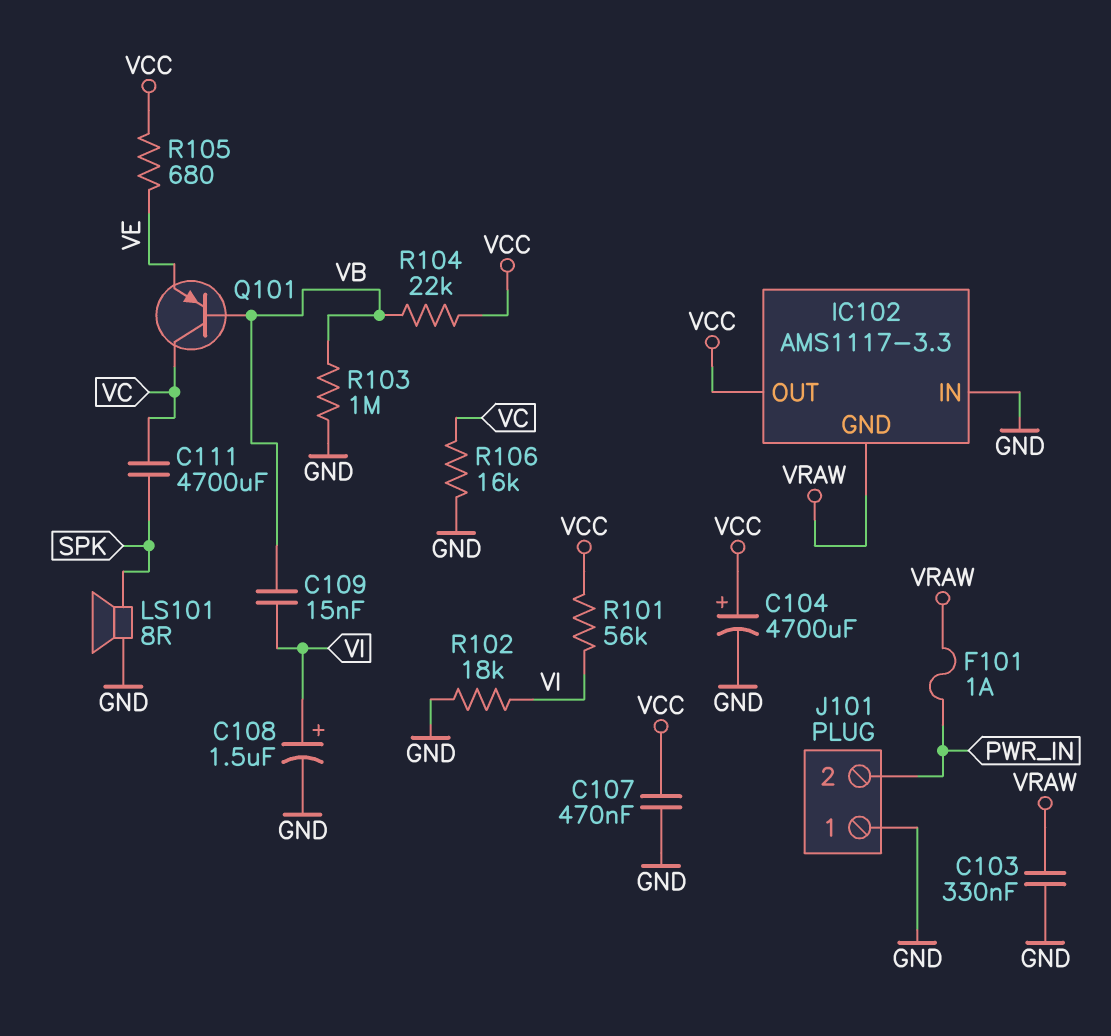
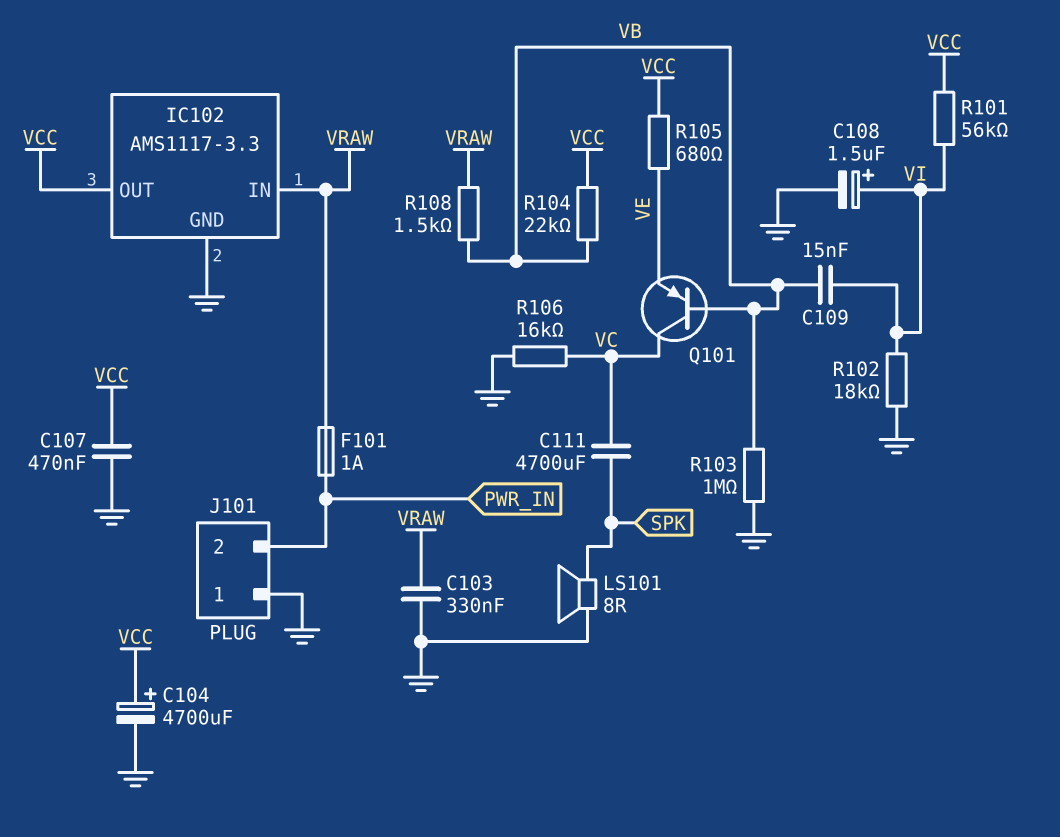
IC102 pin GND: VRAW -> GND
IC102 pin IN: GND -> VRAW
R108: none -> 1.5k (VB, VRAW)

